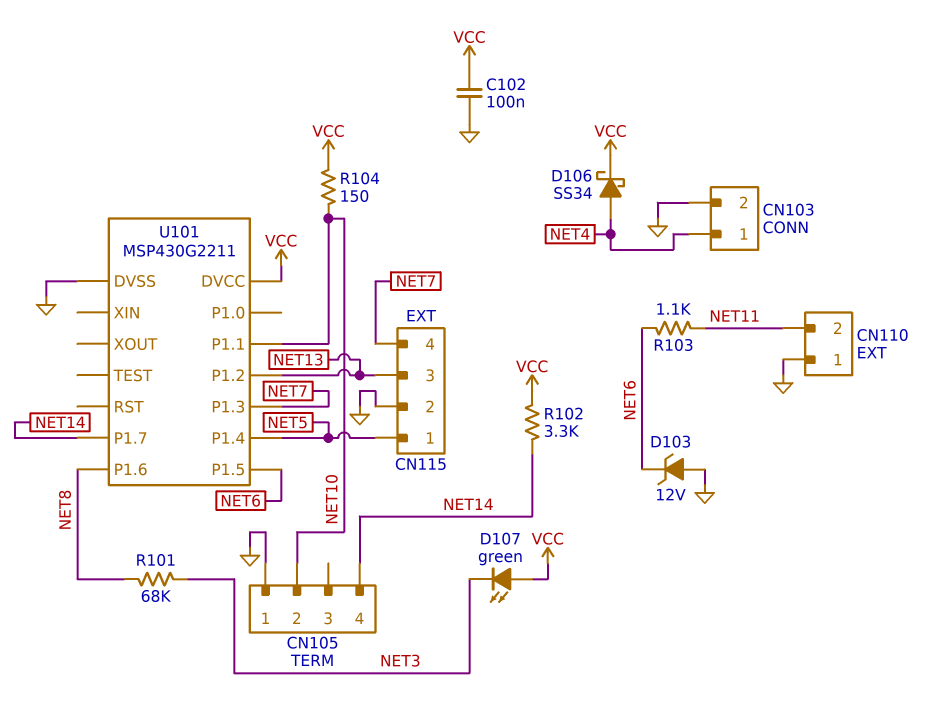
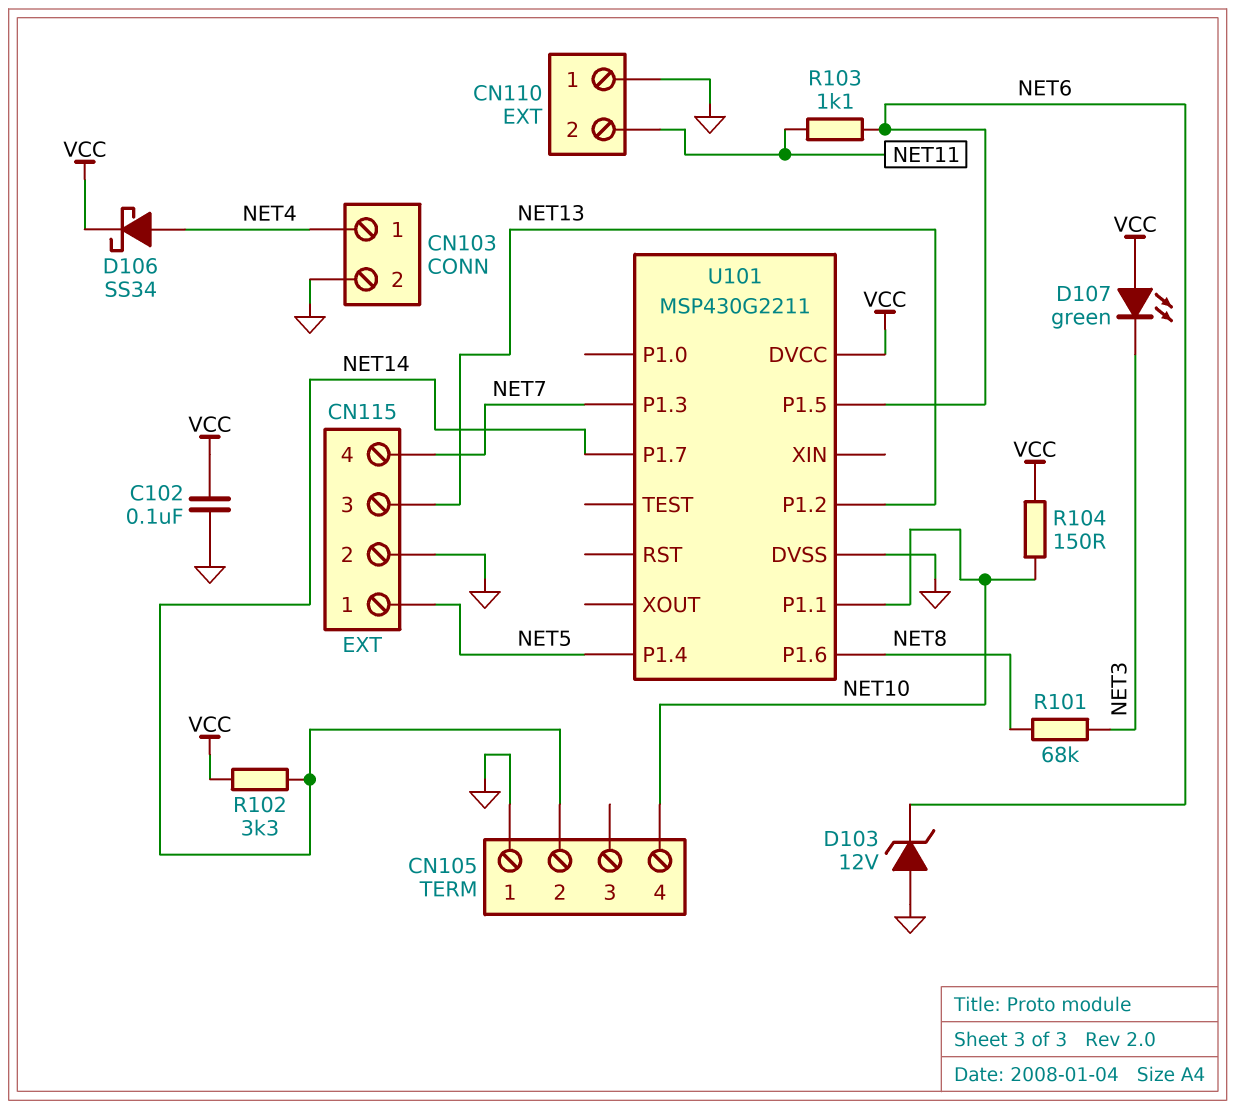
CN105 pin 2: NET10 -> NET14
CN105 pin 4: NET14 -> NET10

